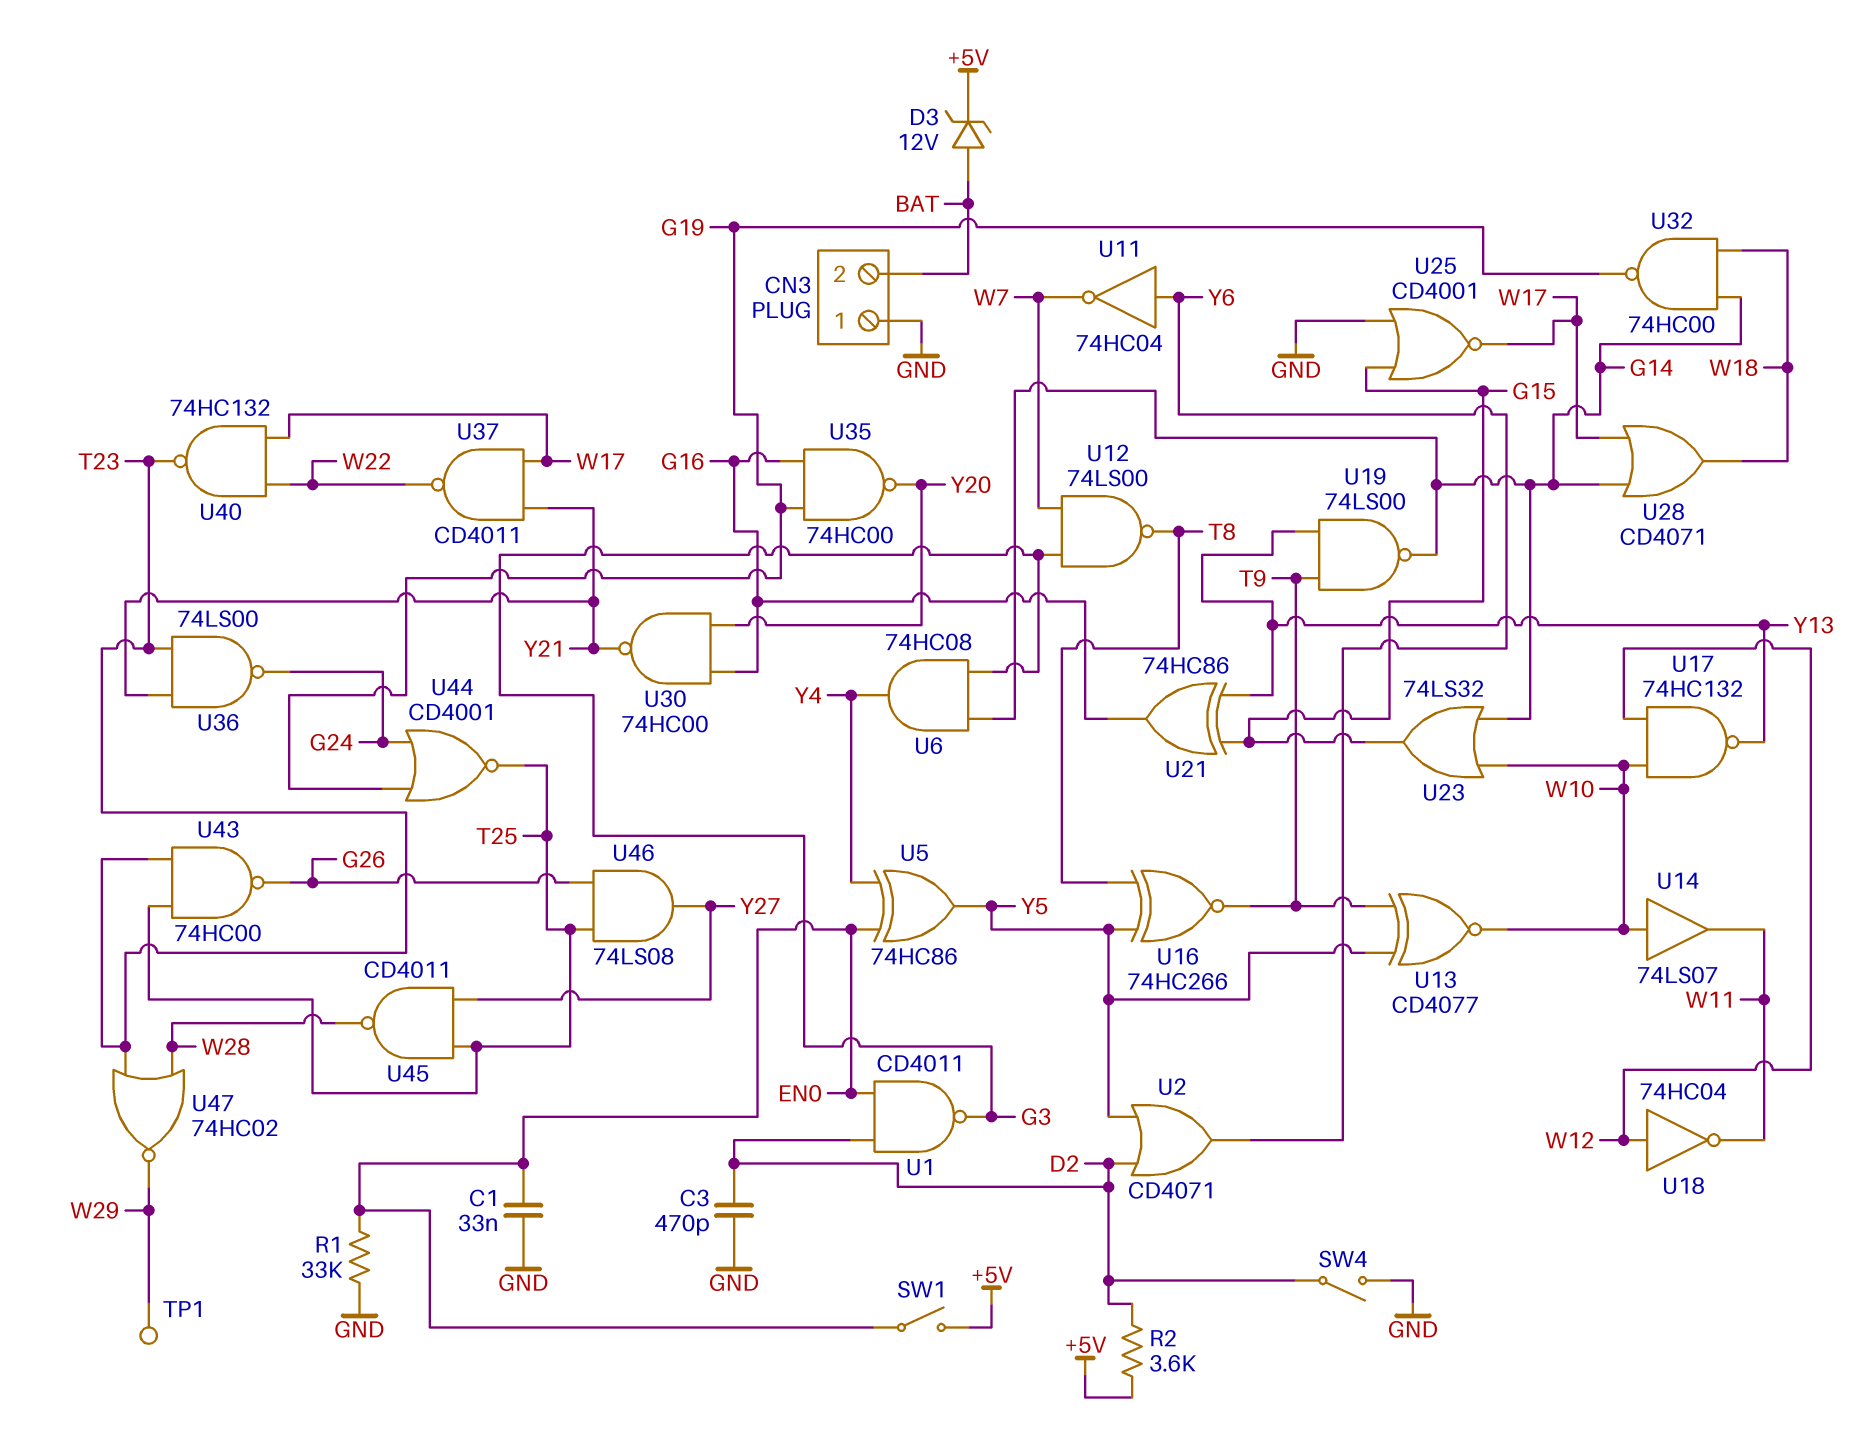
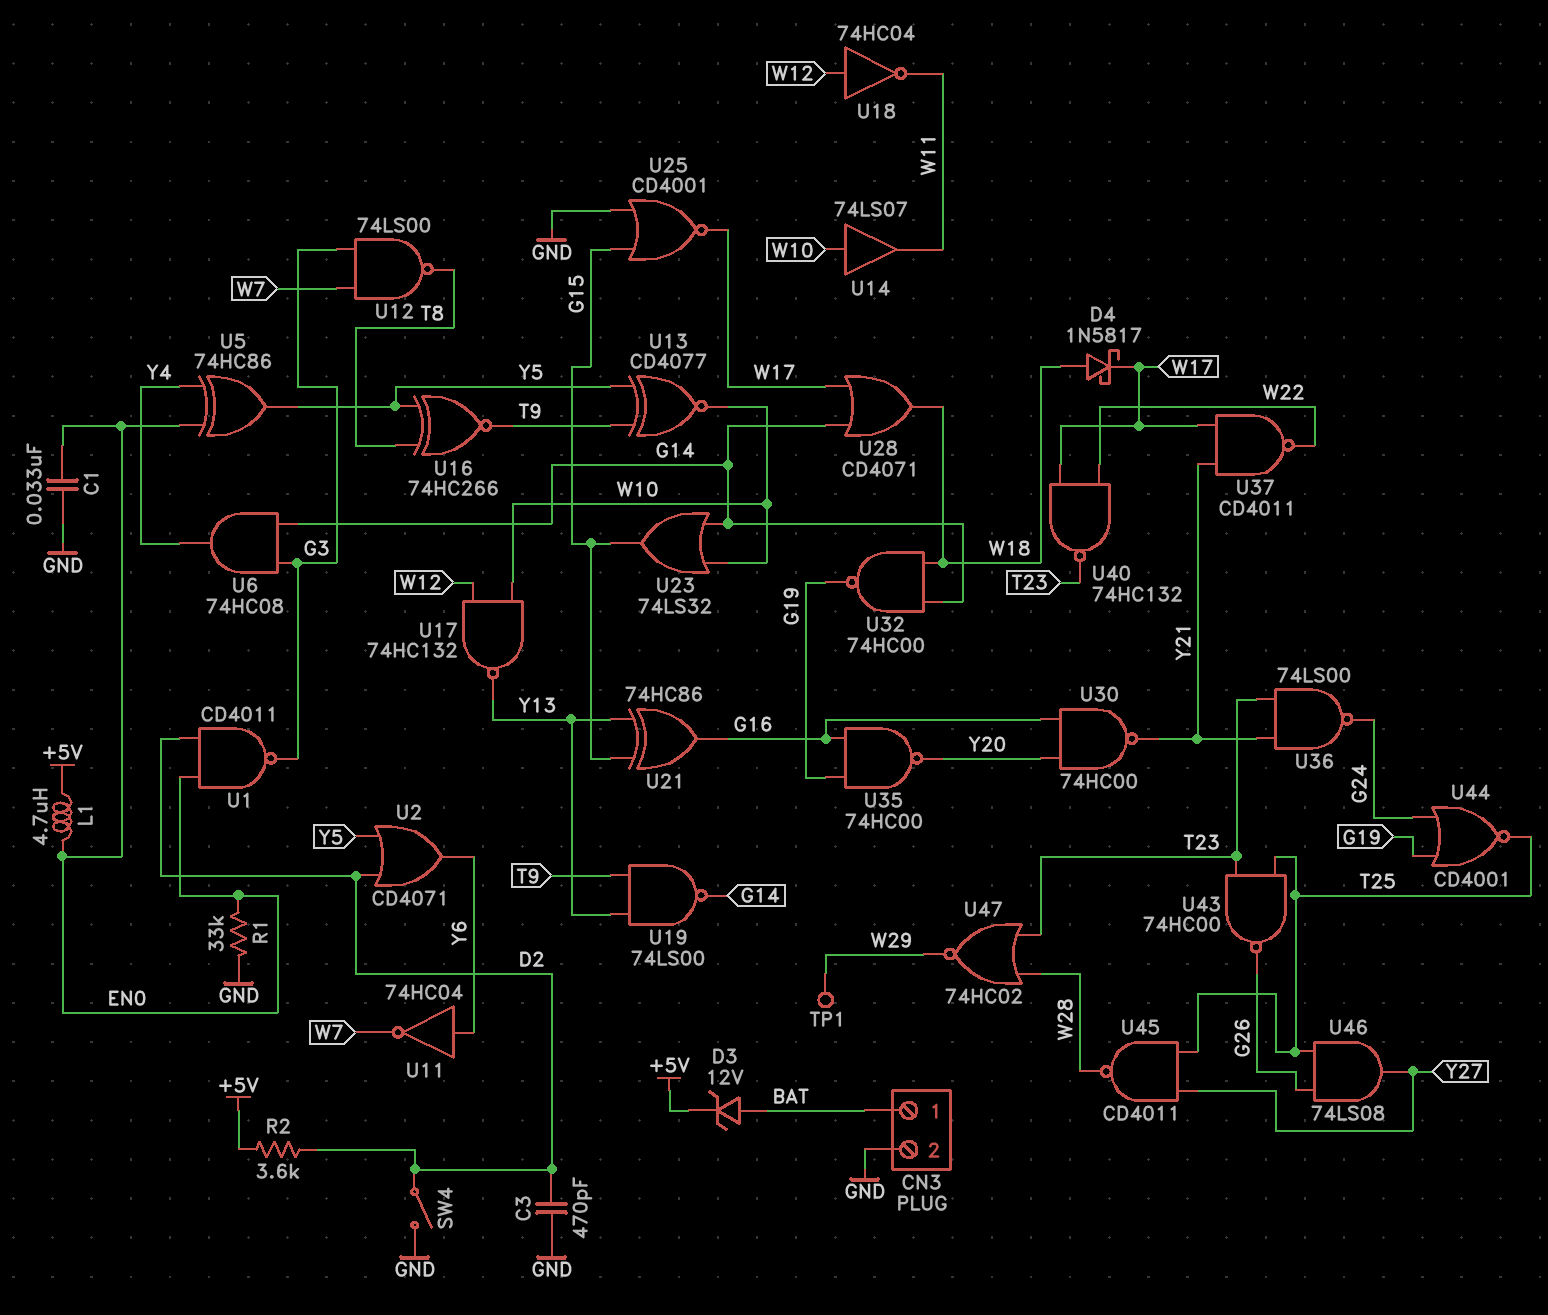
CN3 pin 1: GND -> BAT
CN3 pin 2: BAT -> GND
D4: none -> schottky 1N5817 (A W18, K W17)
L1: none -> 4.7uH (+5V, EN0)
SW1: switch (+5V, EN0) -> none

